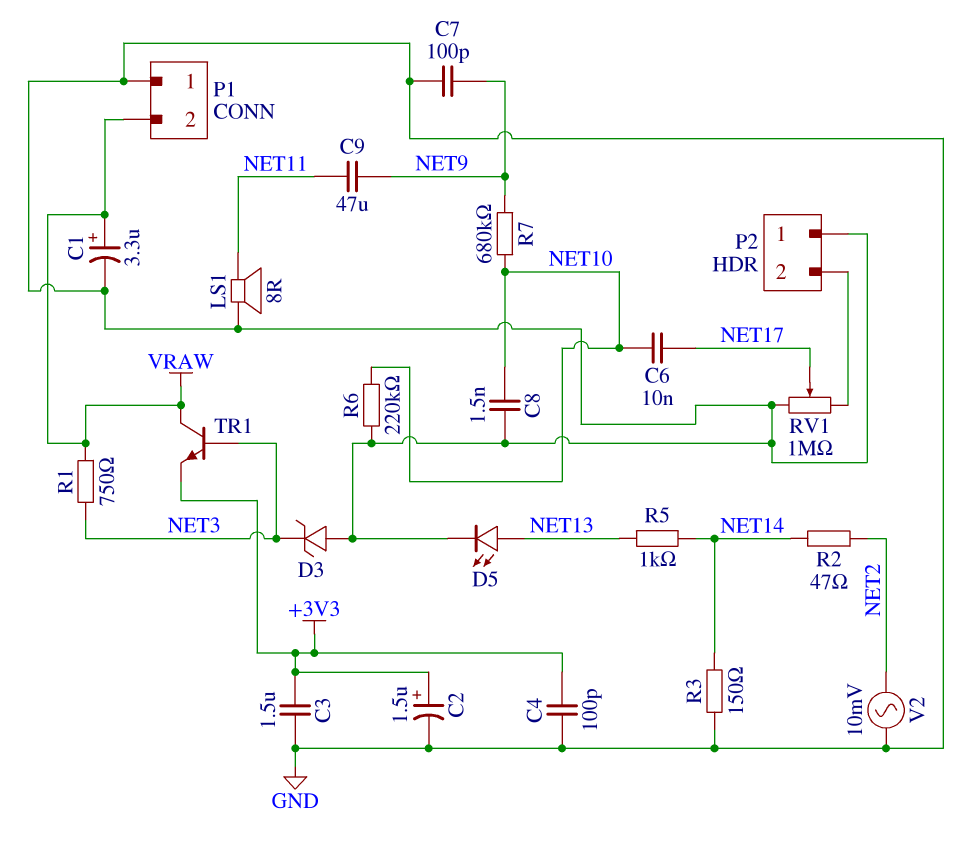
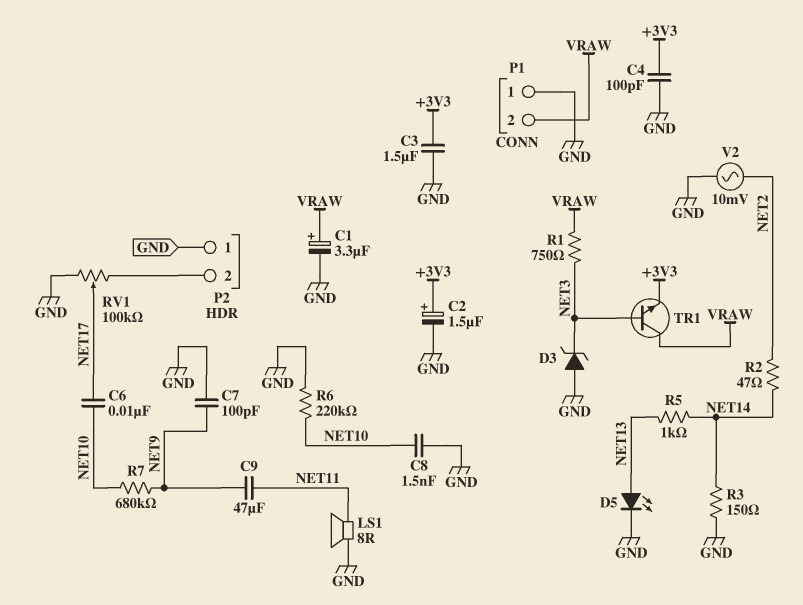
RV1: 1M (GND, P2/2, wiper NET17) -> 100k (GND, P2/2, wiper NET17)

